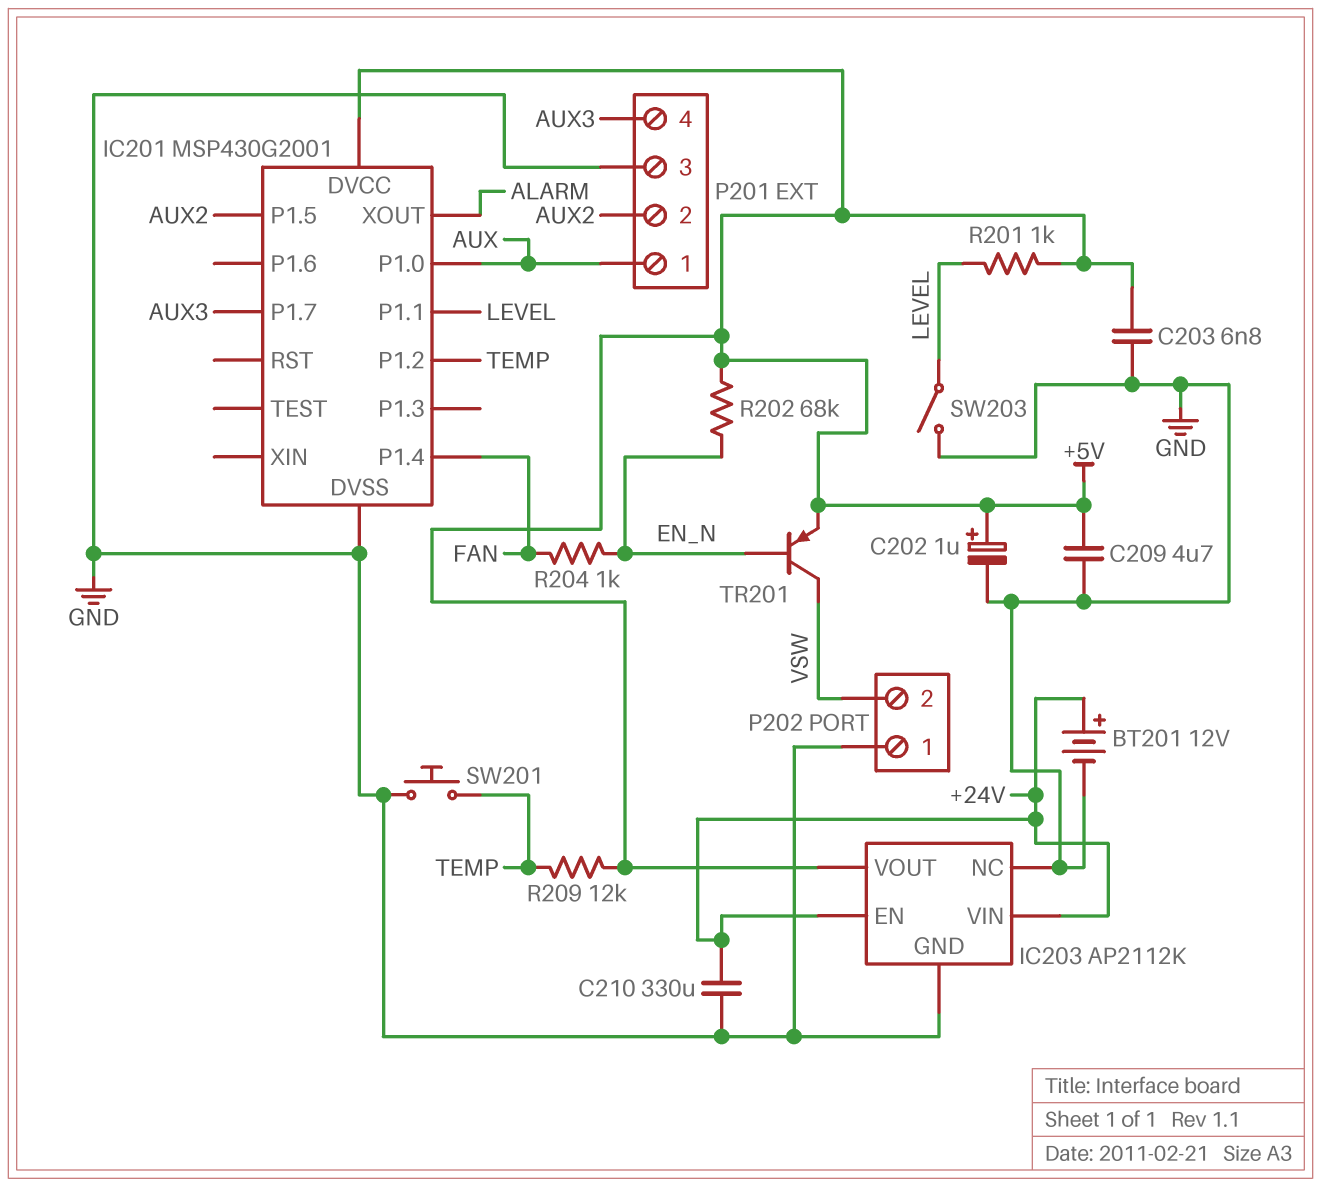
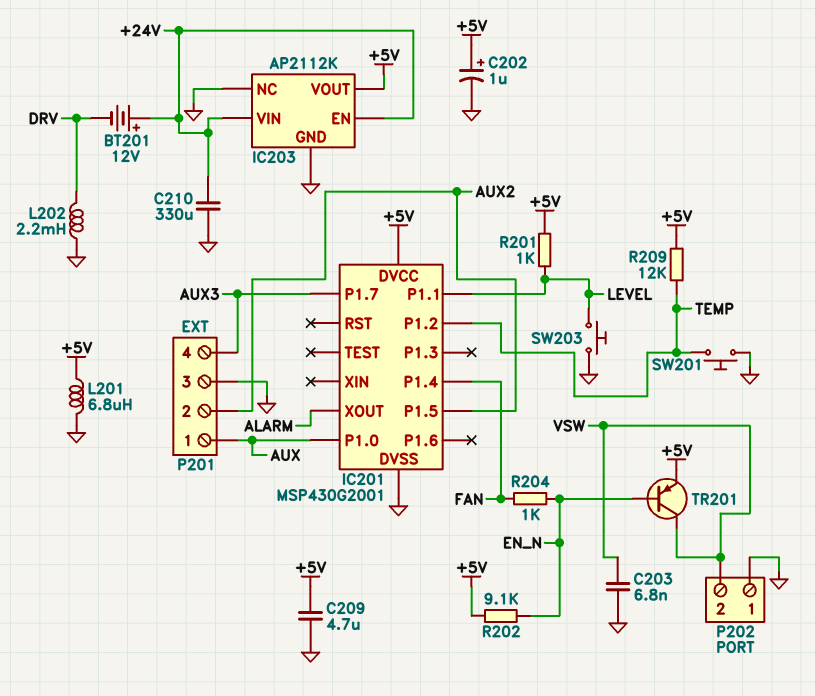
BT201: 12V (plus +24V, minus GND) -> 12V (plus +24V, minus DRV)
C203: 6.8nF (+5V, GND) -> 6.8nF (GND, VSW)
L201: none -> 6.8uH (+5V, GND)
L202: none -> 2.2mH (DRV, GND)
R202: 68k (+5V, EN_N) -> 9.1k (+5V, EN_N)
SW203: switch (GND, LEVEL) -> button (GND, LEVEL)

